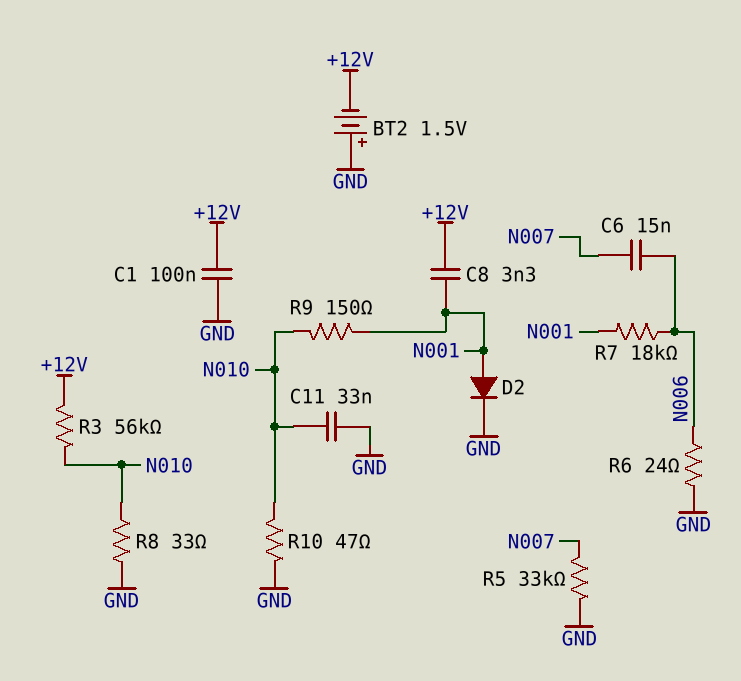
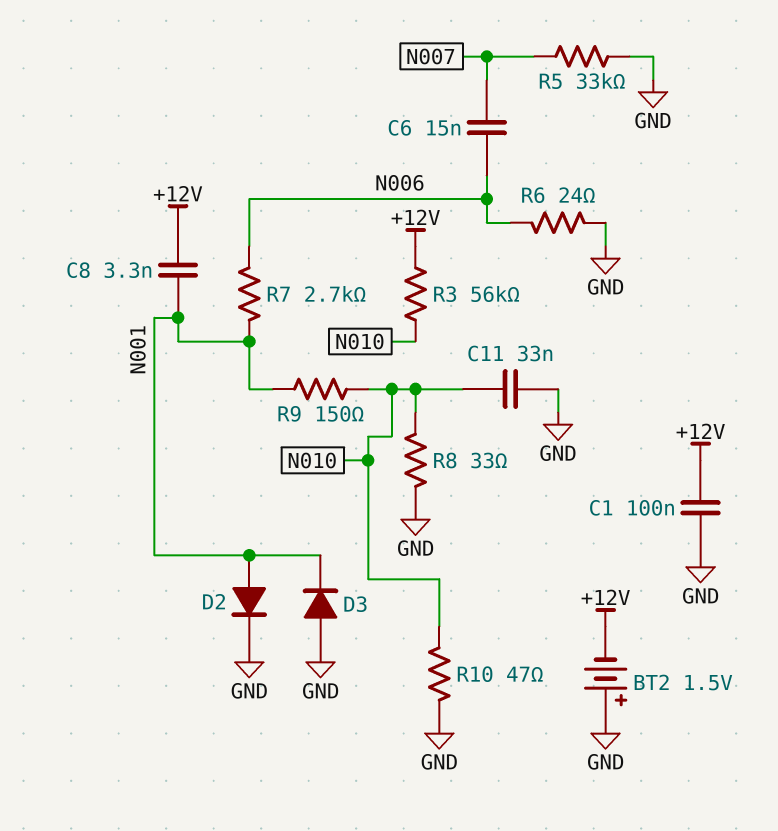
D3: none -> diode (A GND, K N001)
R7: 18k (N001, N006) -> 2.7k (N001, N006)

